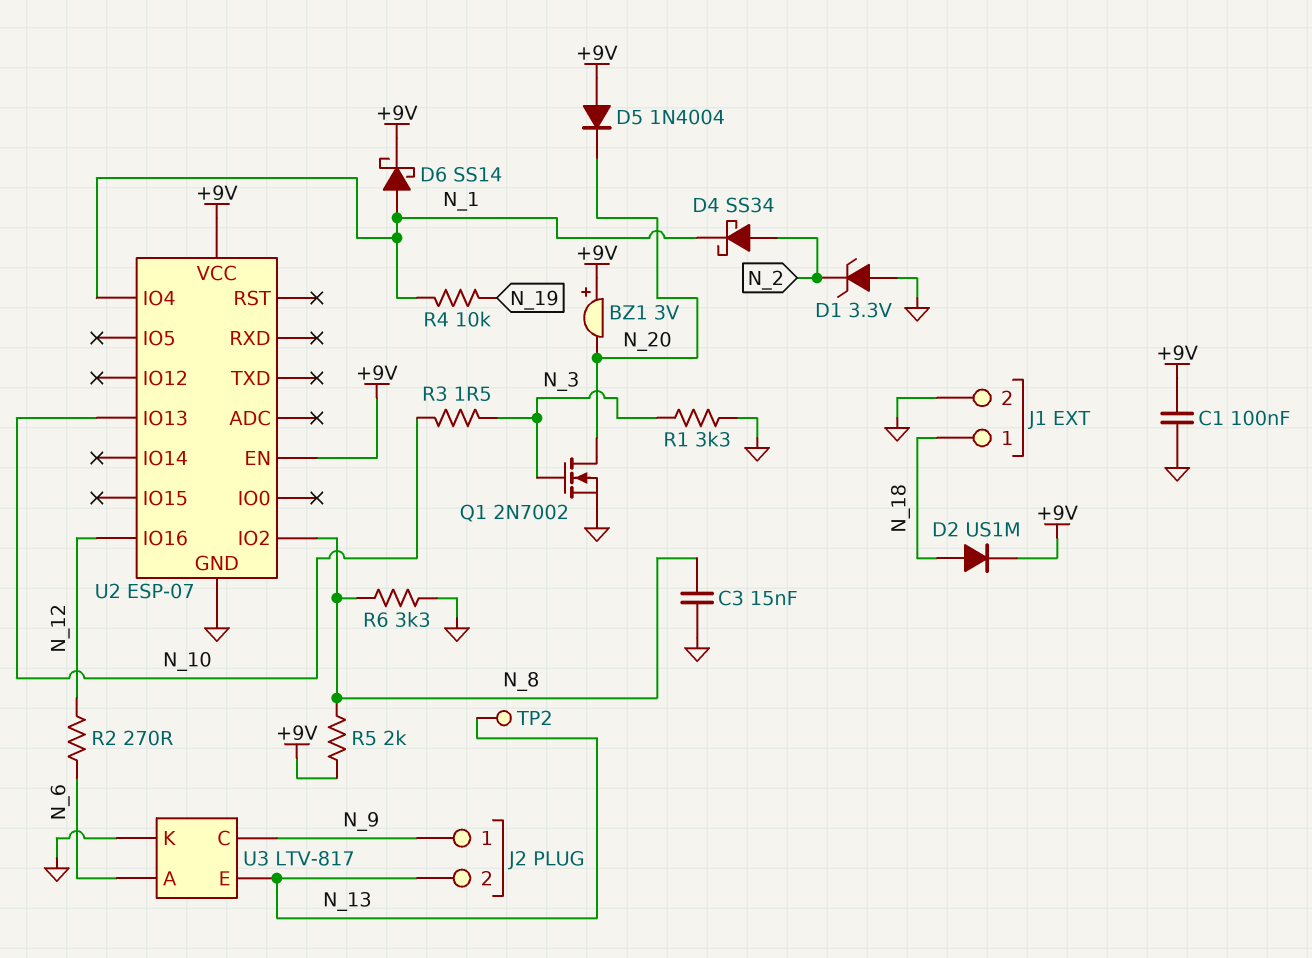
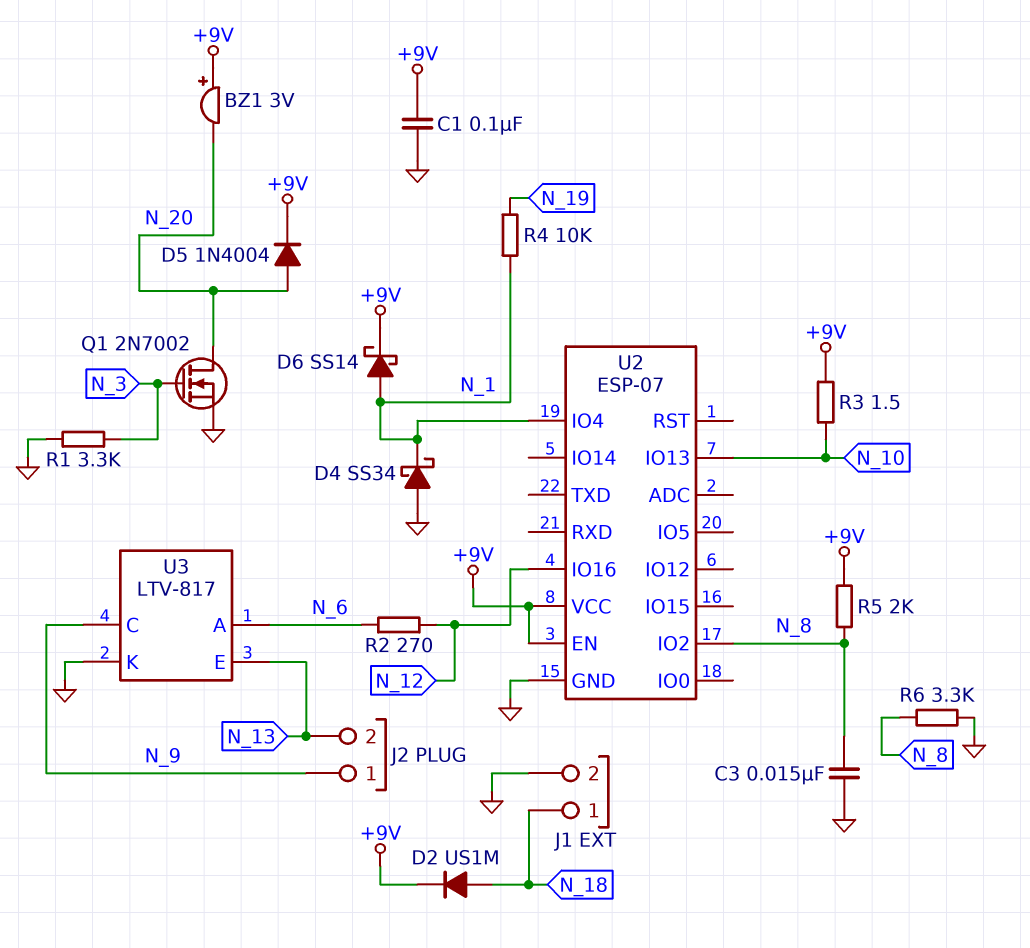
D1: zener 3.3V (A GND, K N_2) -> none
D4: schottky SS34 (A N_2, K N_1) -> schottky SS34 (A GND, K N_1)
D5: diode 1N4004 (A +9V, K N_20) -> diode 1N4004 (A N_20, K +9V)
R3: 1.5 (N_3, N_10) -> 1.5 (+9V, N_10)
TP2: test point (N_13) -> none

